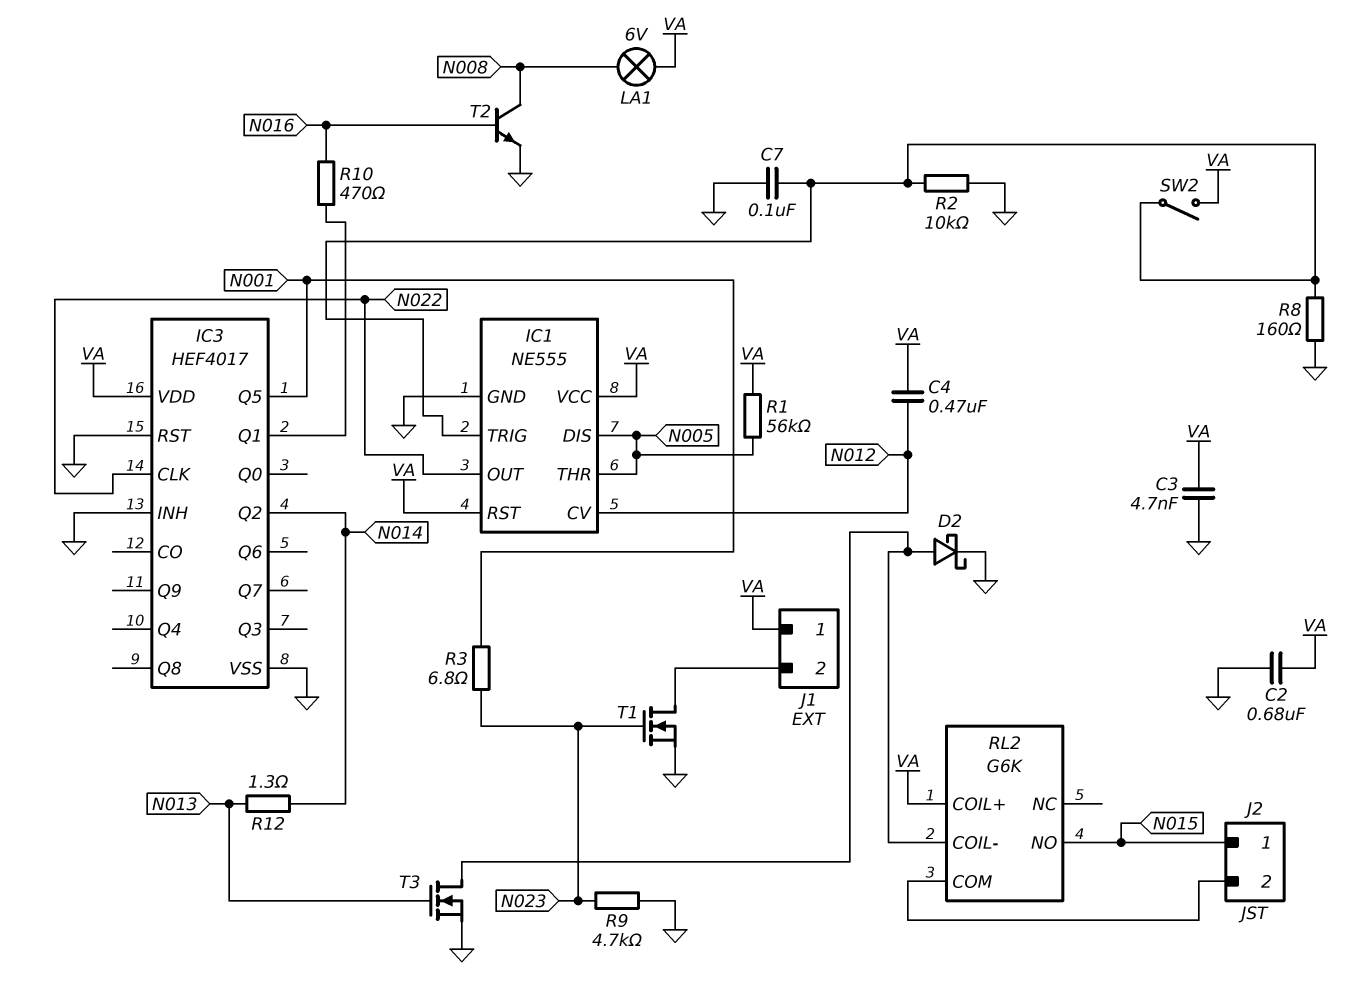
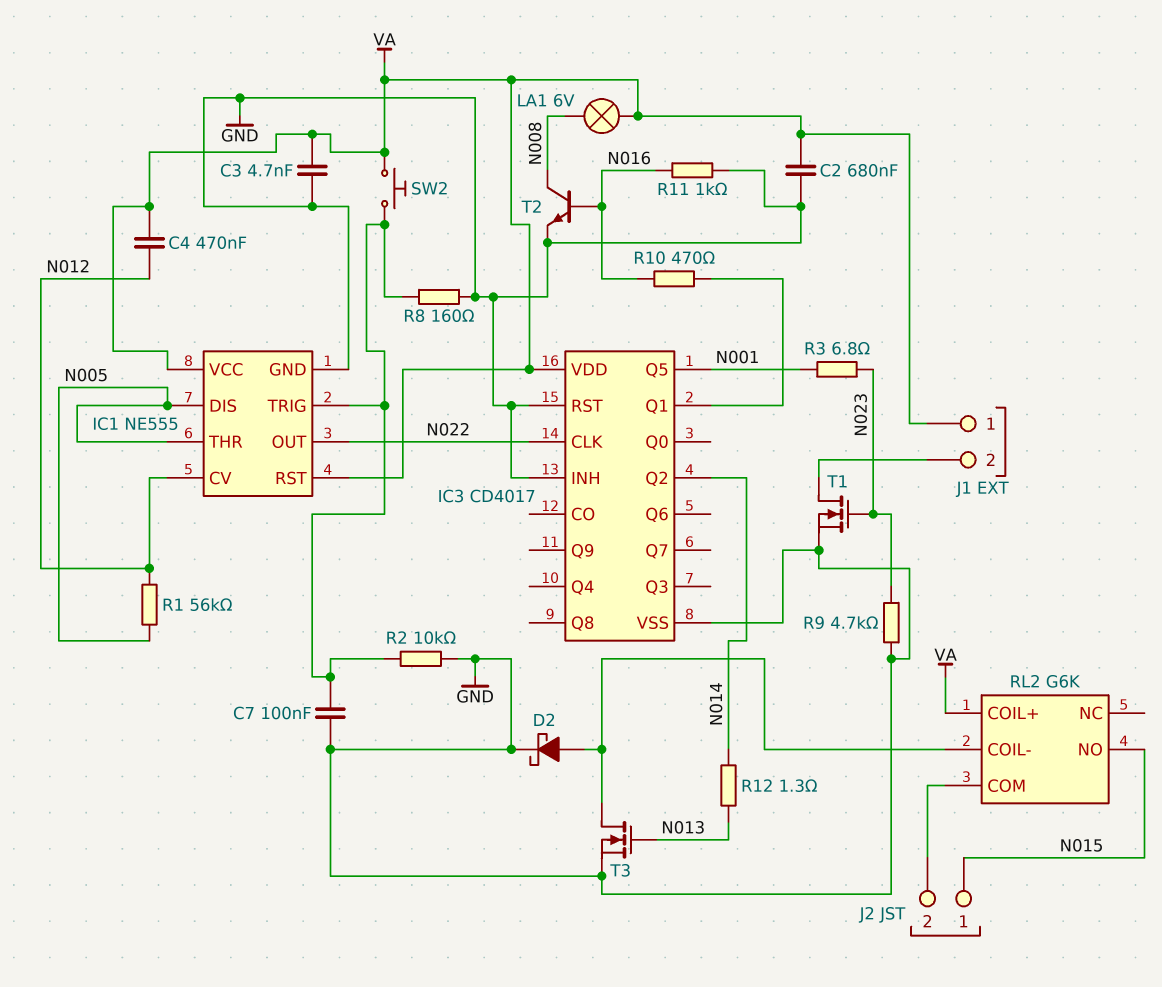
IC3: HEF4017 -> CD4017
R1: 56k (N005, VA) -> 56k (N005, N012)
R11: none -> 1k (GND, N016)
SW2: switch (IC1/TRIG, VA) -> button (IC1/TRIG, VA)

